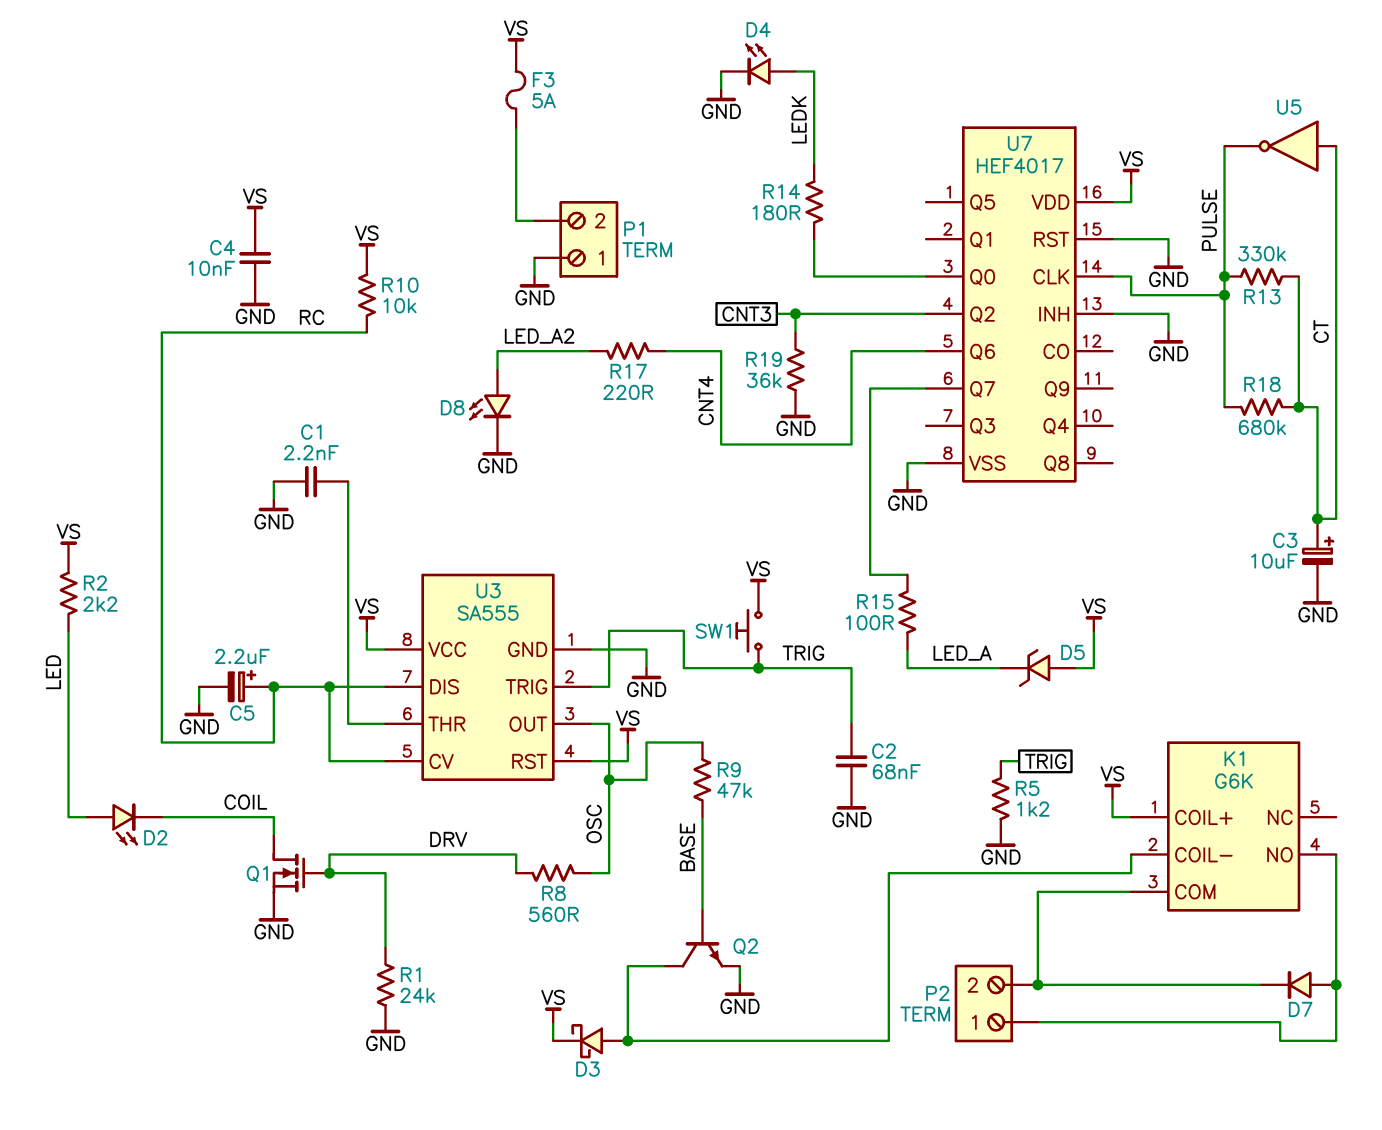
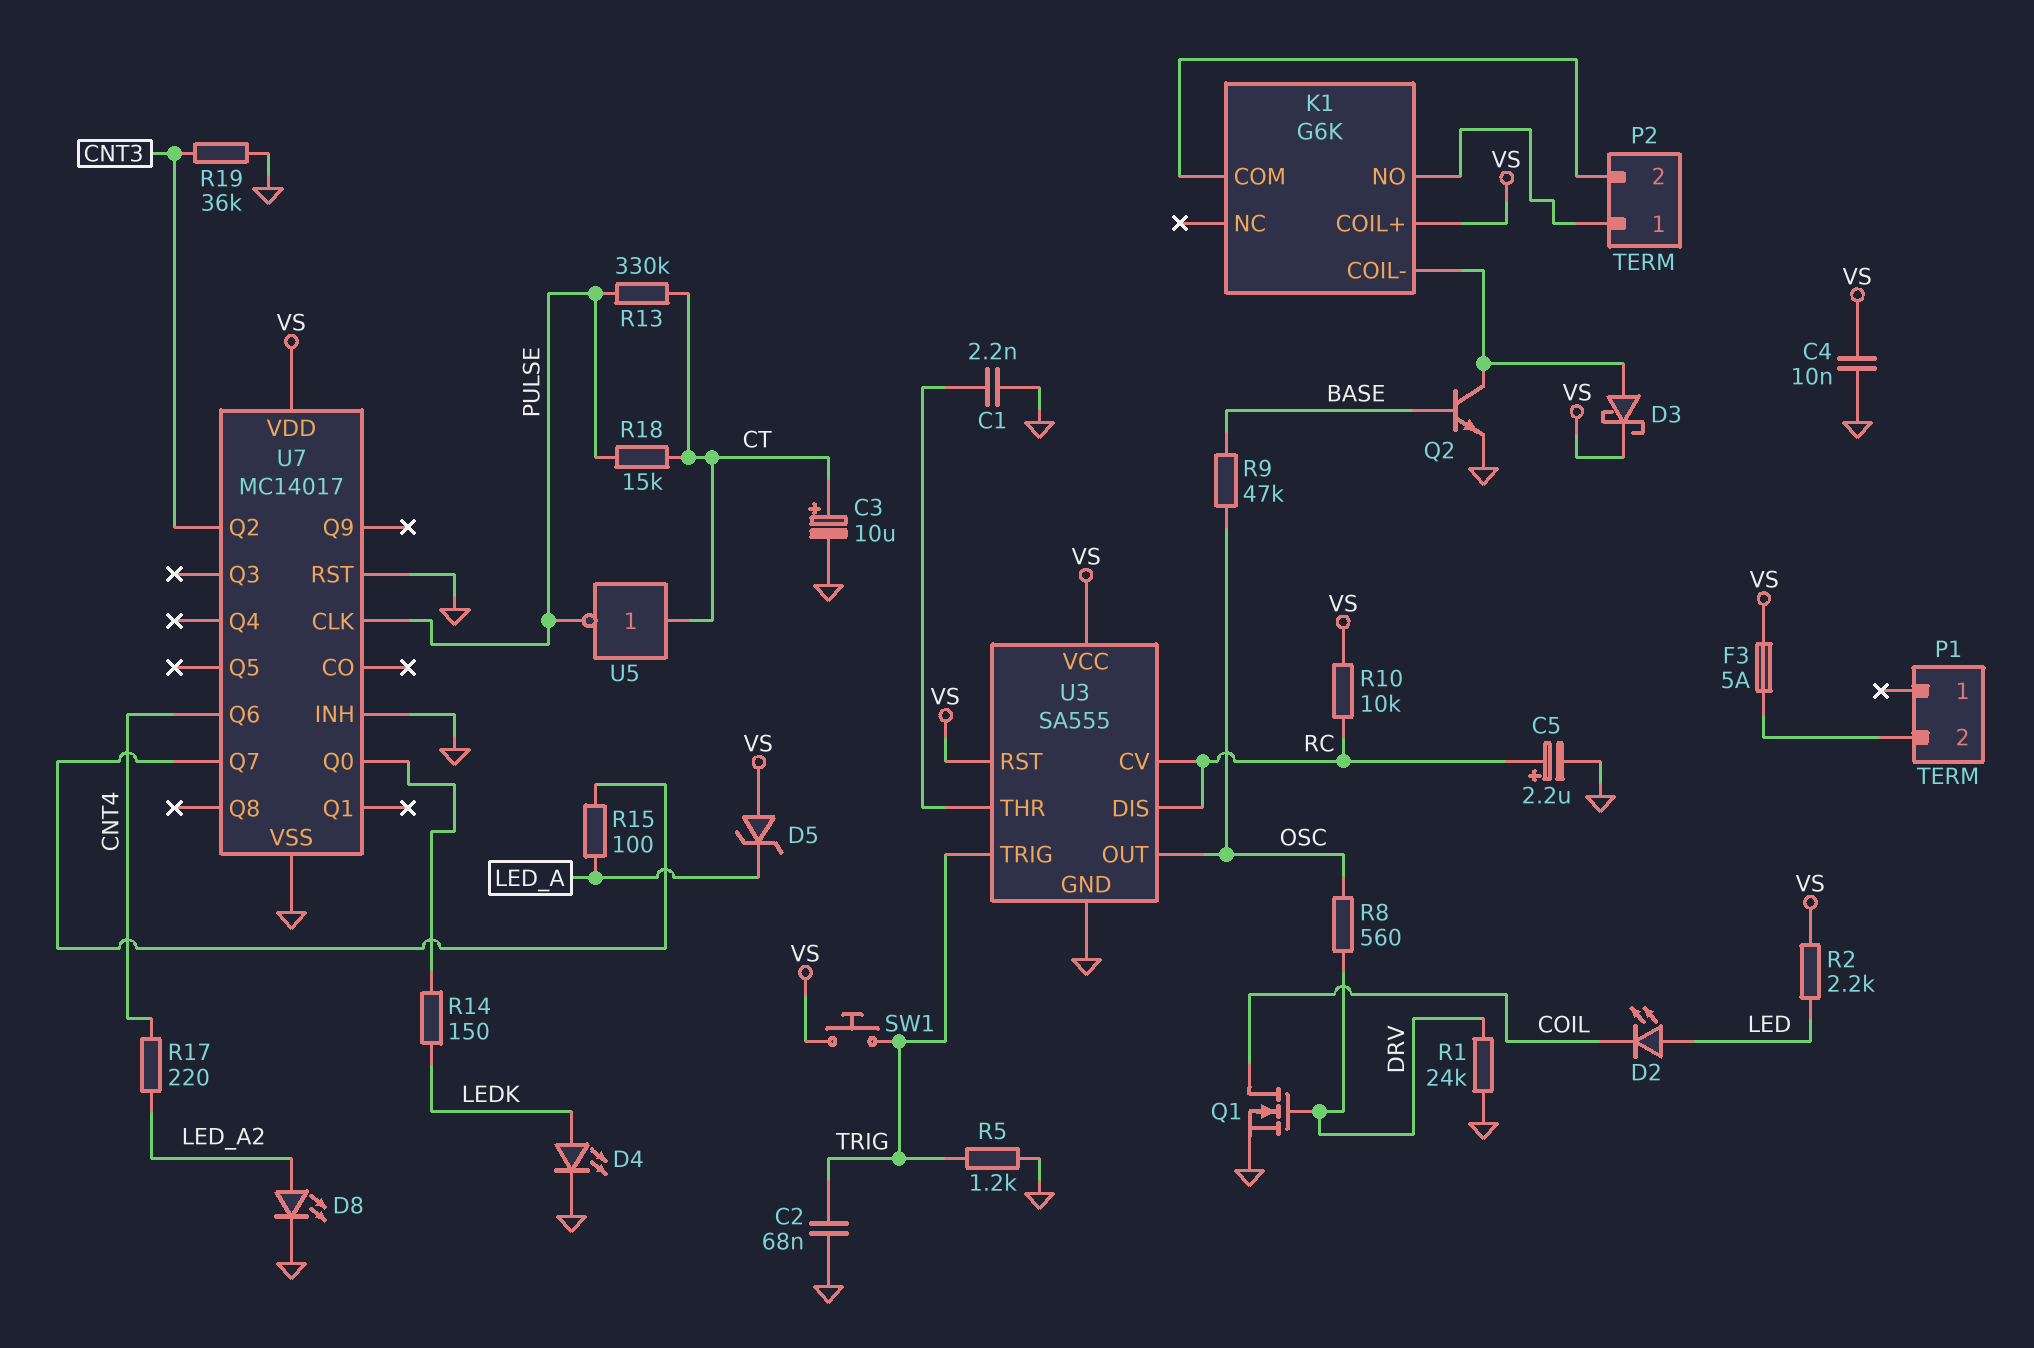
D7: diode (A K1/NO, K K1/COM) -> none
P1 pin 1: GND -> none
R14: 180 (LEDK, U7/Q0) -> 150 (LEDK, U7/Q0)
R18: 680k (CT, PULSE) -> 15k (CT, PULSE)
U7: HEF4017 -> MC14017

